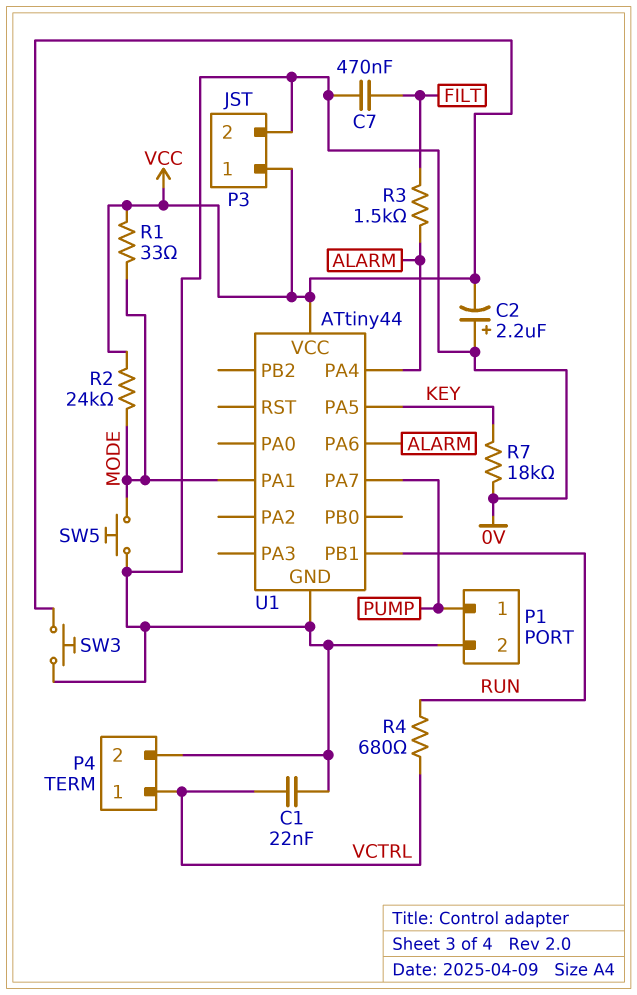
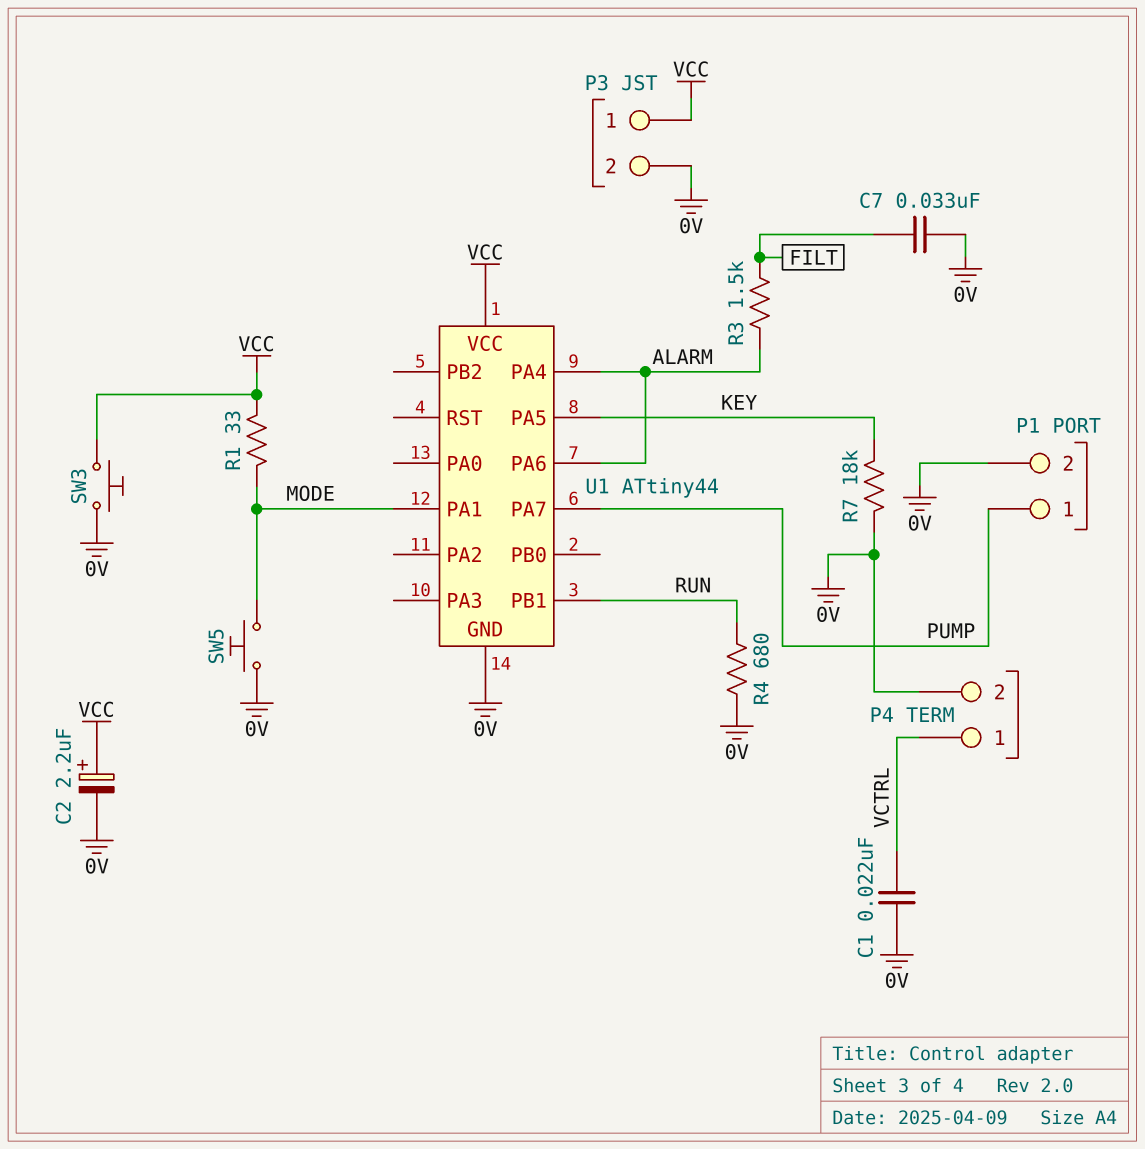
C2: 2.2uF (plus 0V, minus VCC) -> 2.2uF (plus VCC, minus 0V)
C7: 470nF (0V, FILT) -> 33nF (0V, FILT)
R2: 24k (MODE, VCC) -> none
R4: 680 (RUN, VCTRL) -> 680 (0V, RUN)

